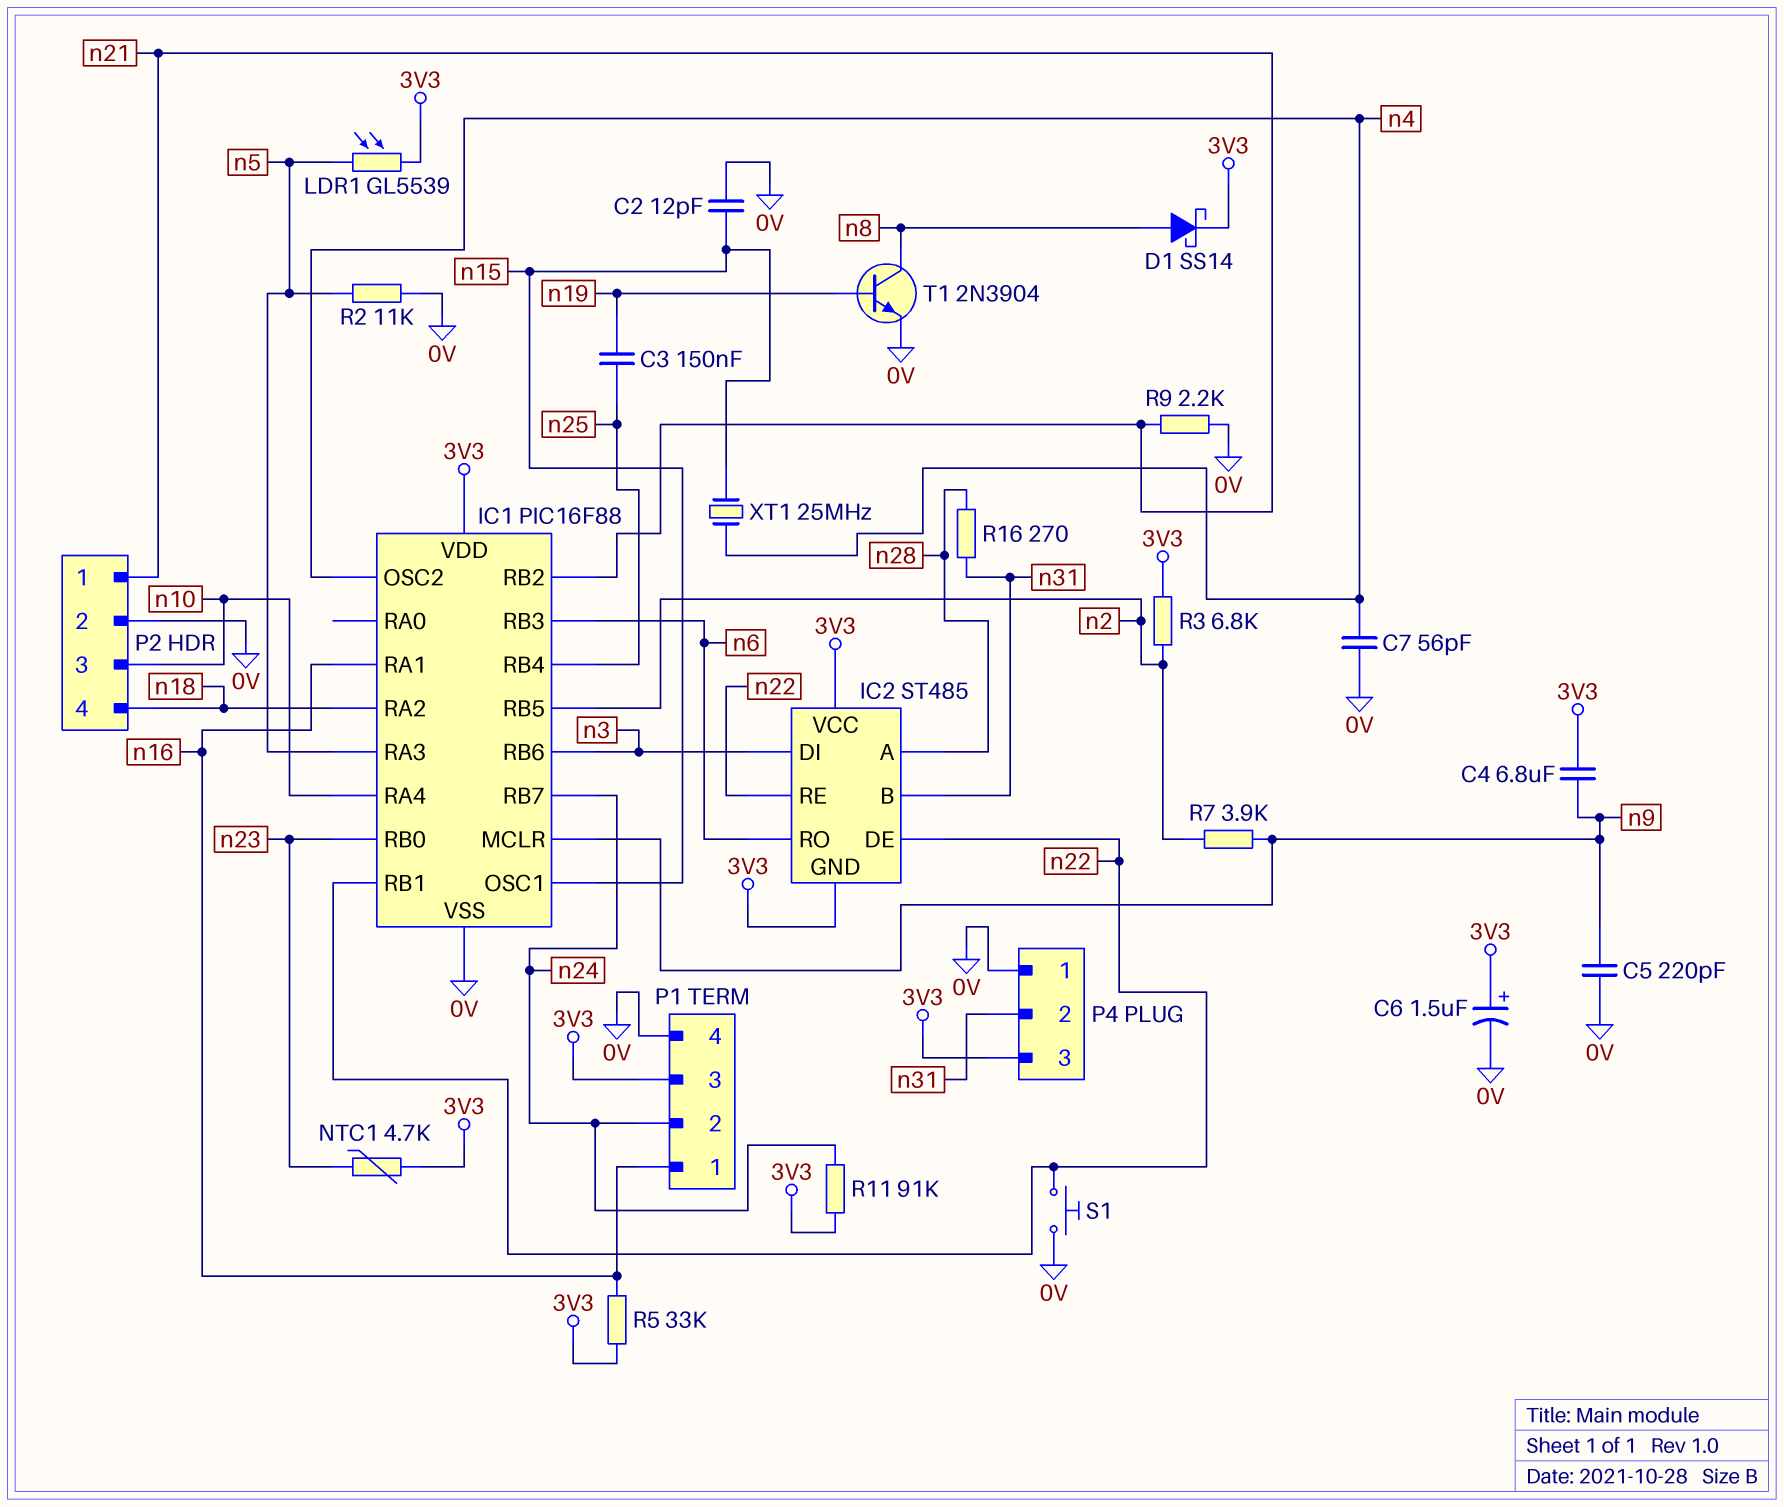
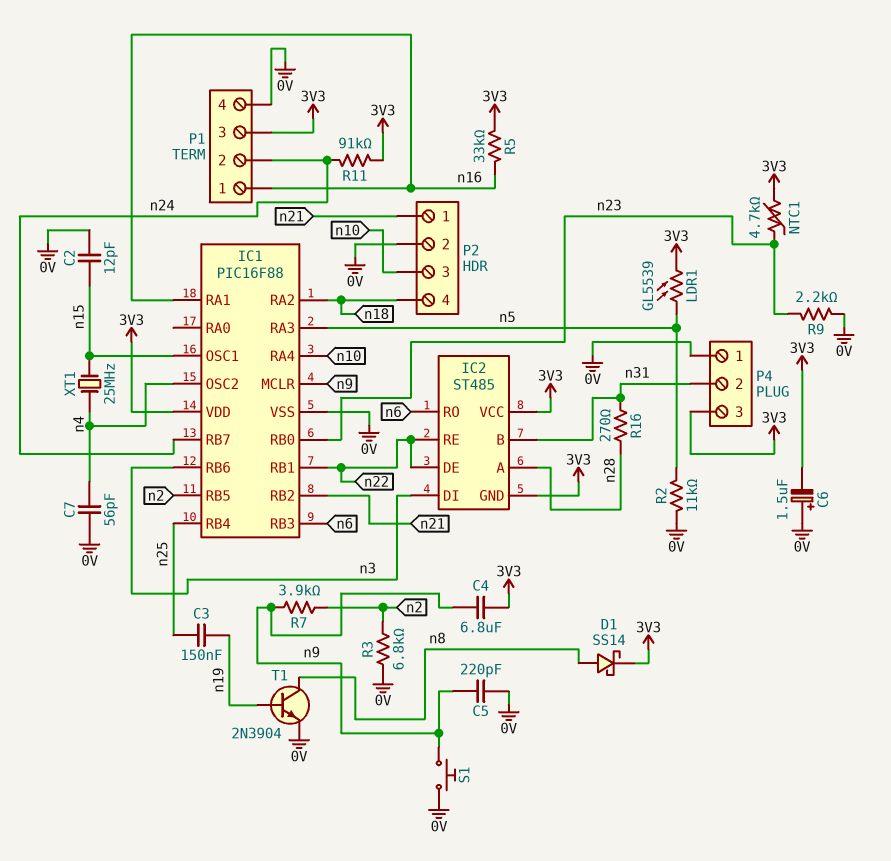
C6: 1.5uF (plus 3V3, minus 0V) -> 1.5uF (plus 0V, minus 3V3)
R3: 6.8k (3V3, n2) -> 6.8k (0V, n2)
R9: 2.2k (0V, n21) -> 2.2k (0V, n23)
S1: button (0V, n22) -> button (0V, n9)

